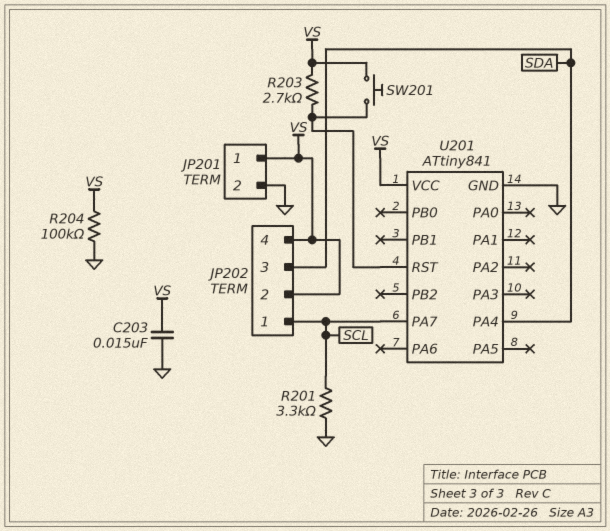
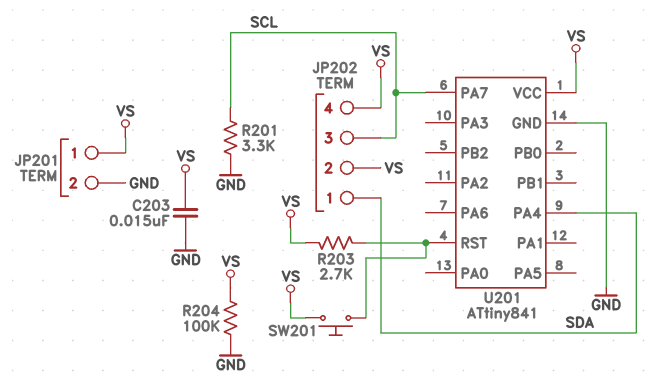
JP202 pin 1: SCL -> SDA
JP202 pin 3: SDA -> SCL

